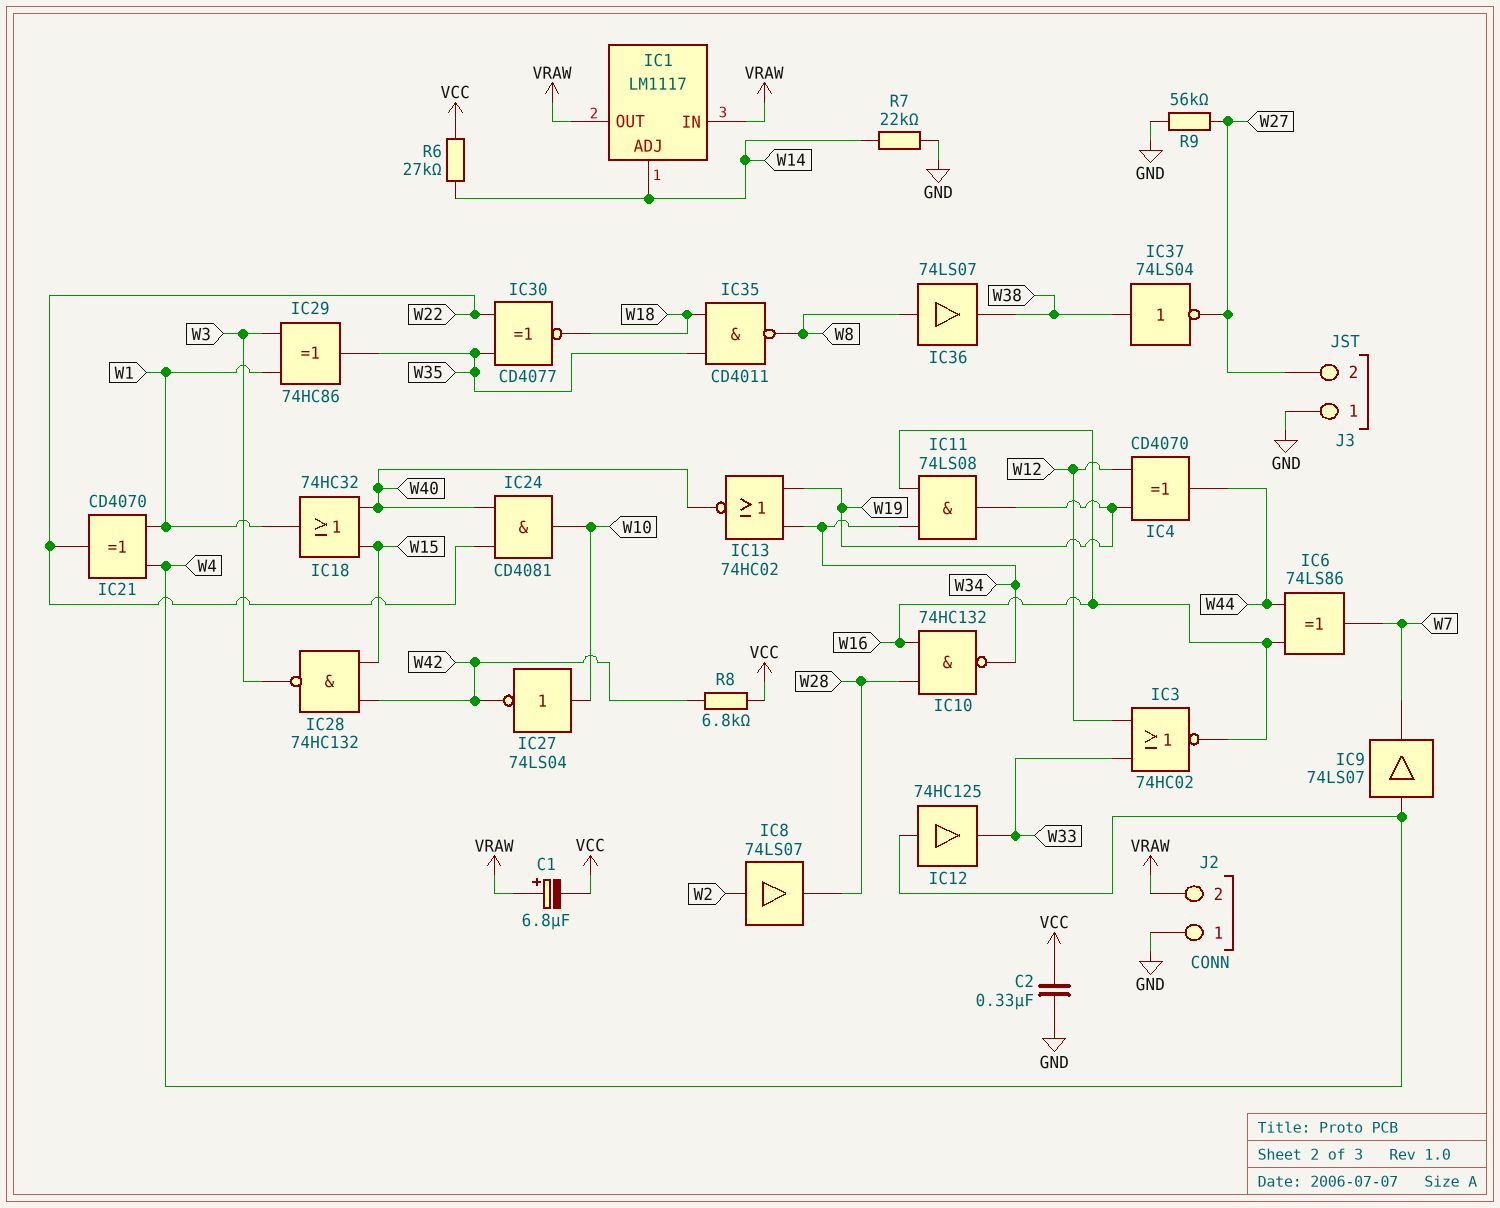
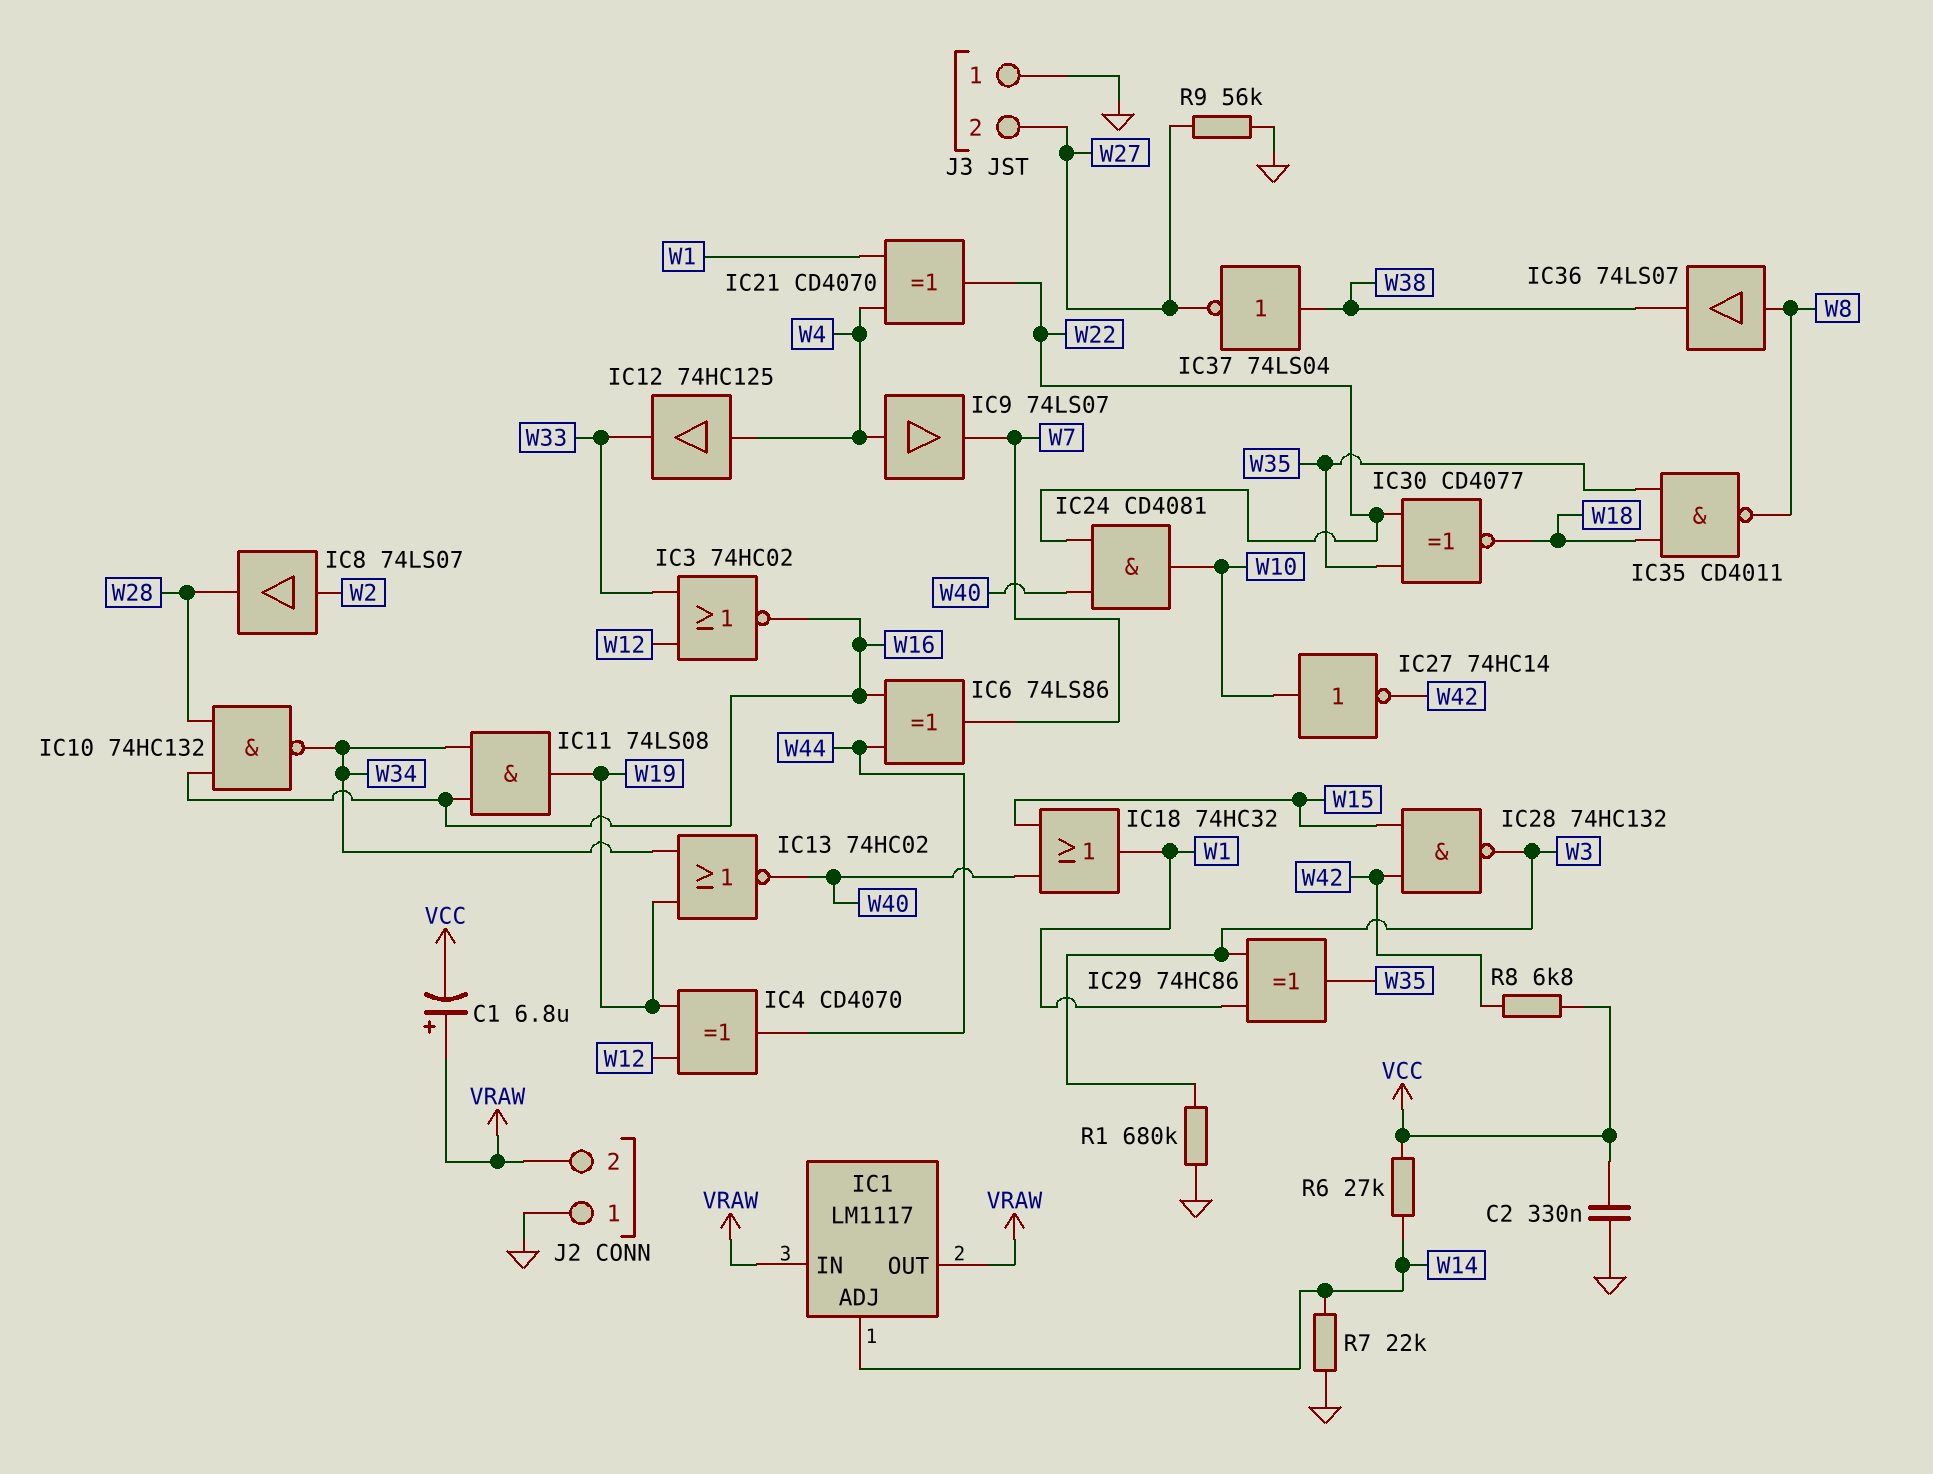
IC27: NOT 74LS04 (in W10, out W42) -> NOT 74HC14 (in W10, out W42)
R1: none -> 680k (GND, W3)

